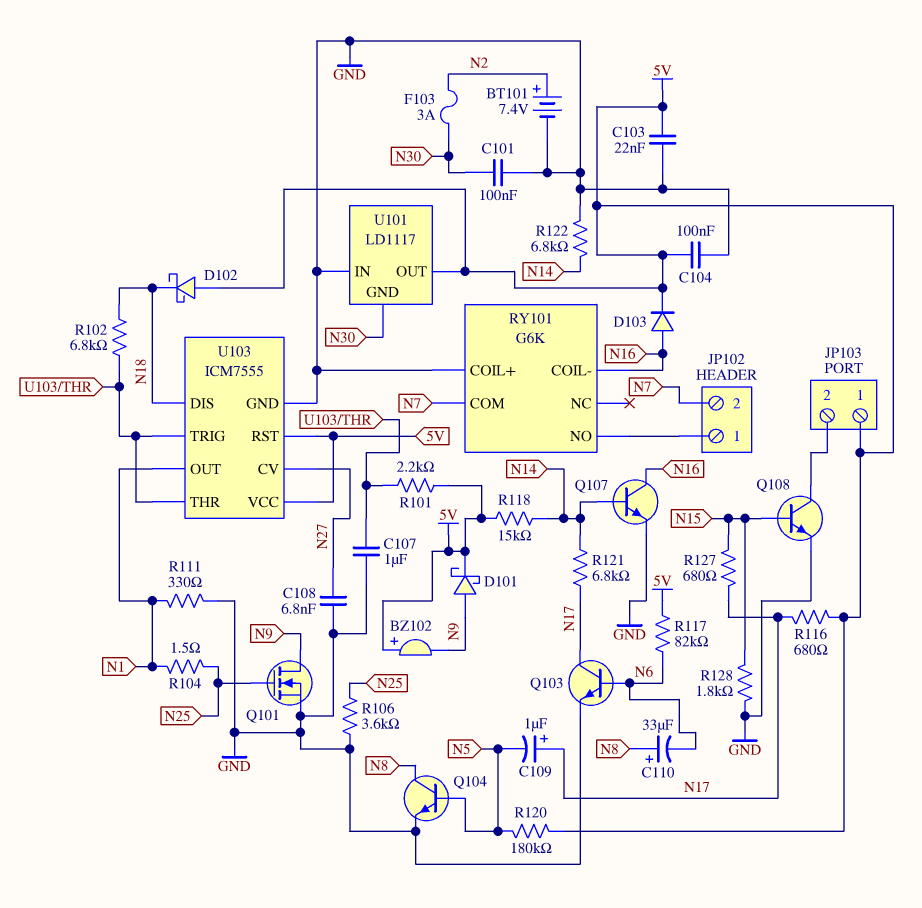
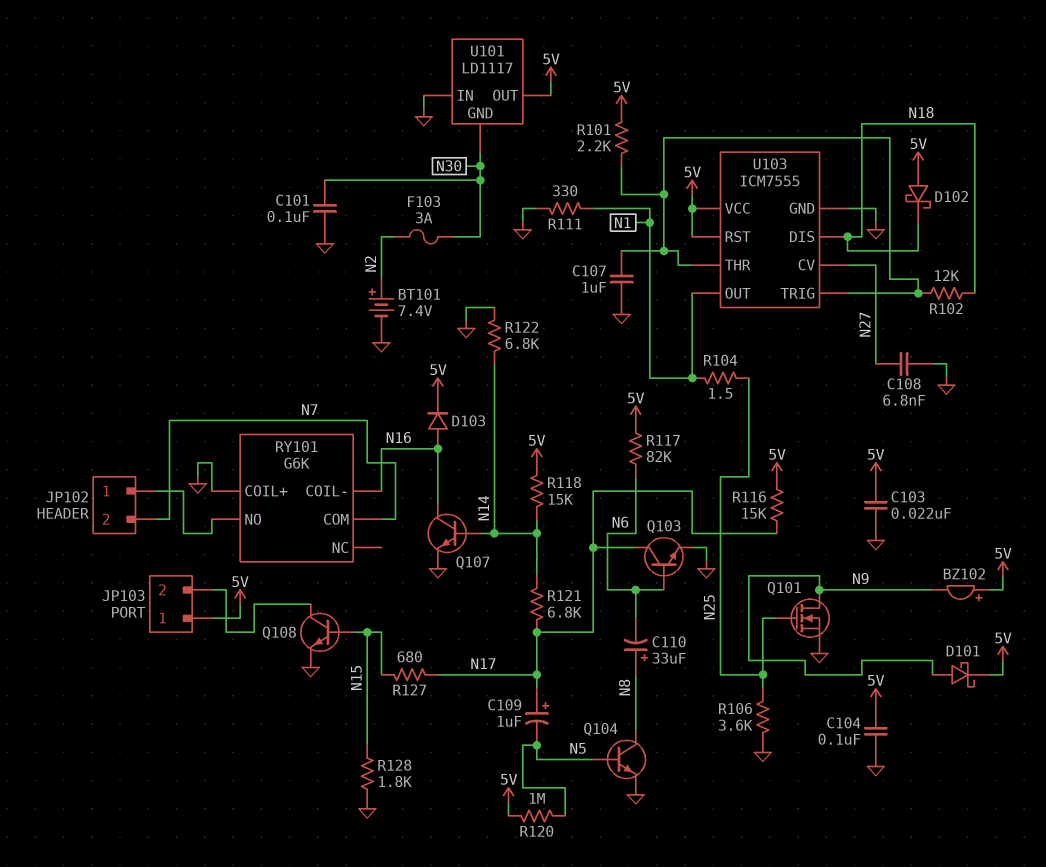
R102: 6.8k (N18, U103/THR) -> 12k (N18, U103/THR)
R116: 680 (5V, N17) -> 15k (5V, N17)
R120: 180k (5V, N5) -> 1M (5V, N5)

